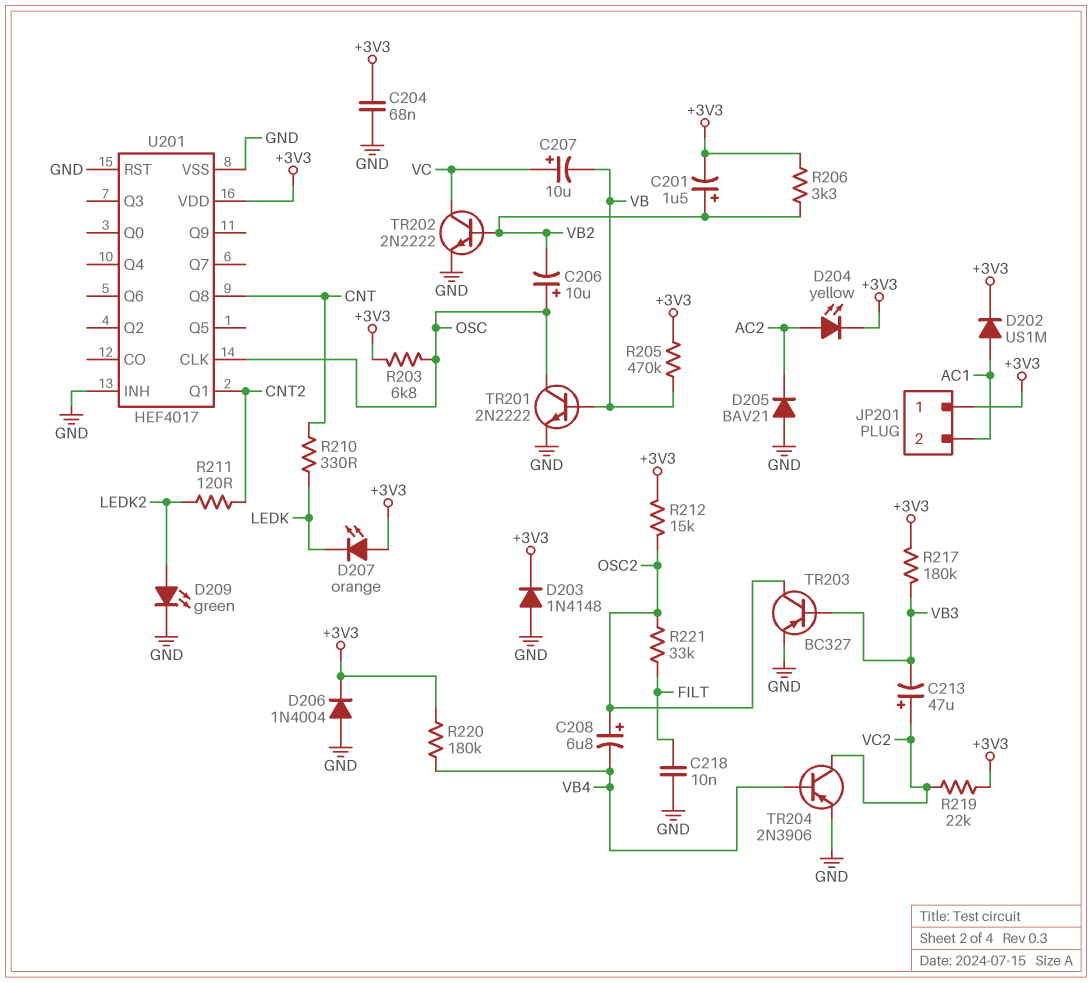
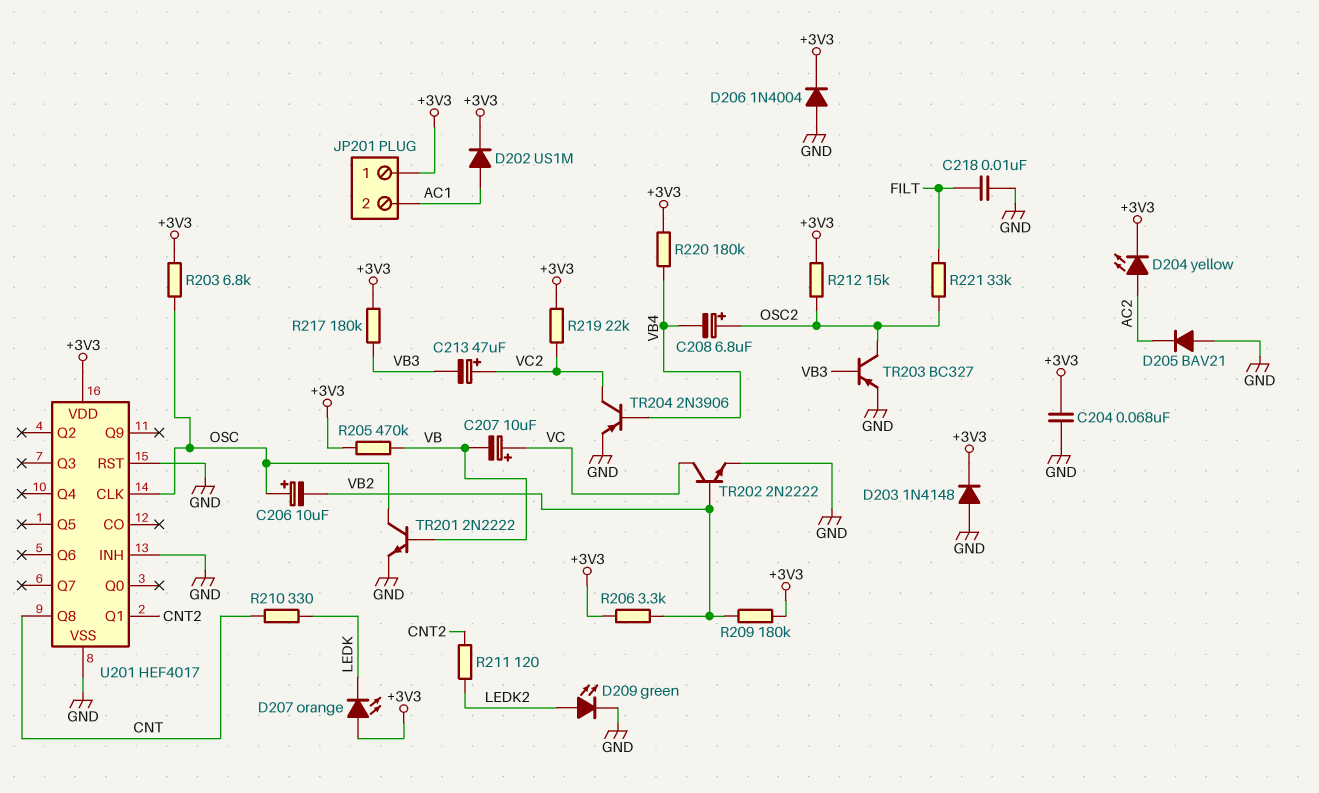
C201: 1.5uF (plus VB2, minus +3V3) -> none
R209: none -> 180k (+3V3, VB2)

